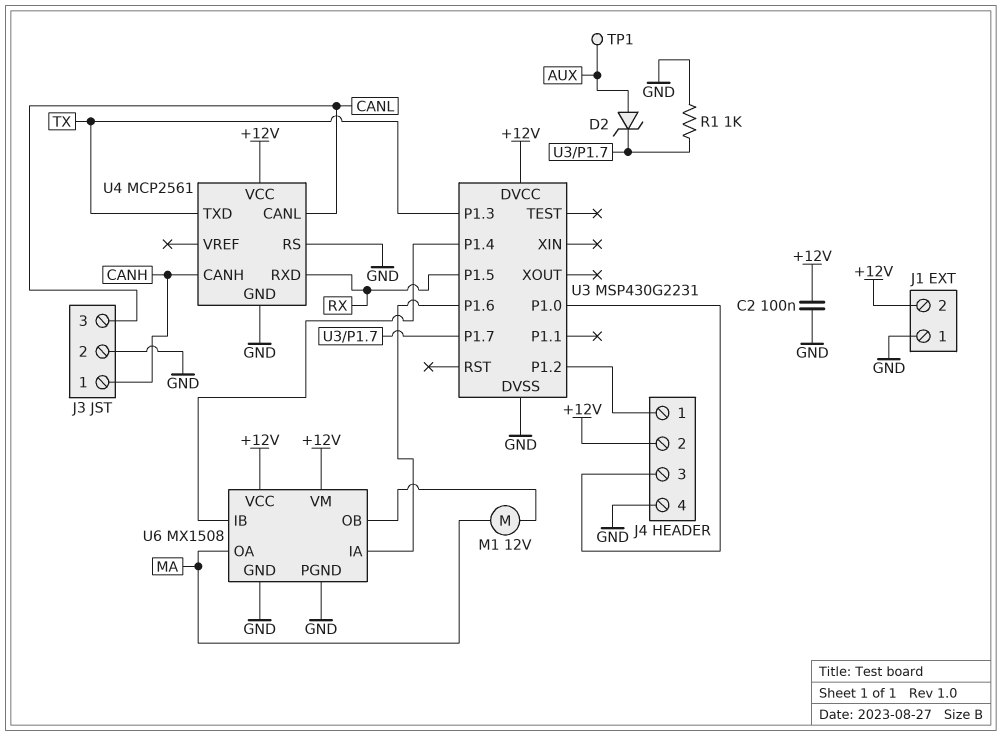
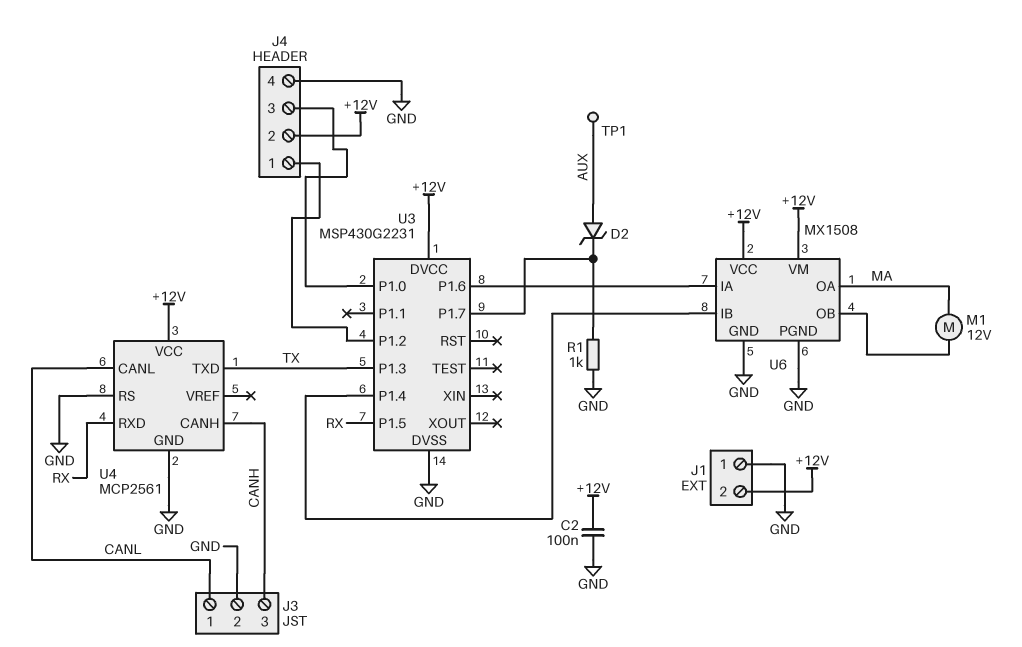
J3 pin 1: CANH -> CANL
J3 pin 3: CANL -> CANH

